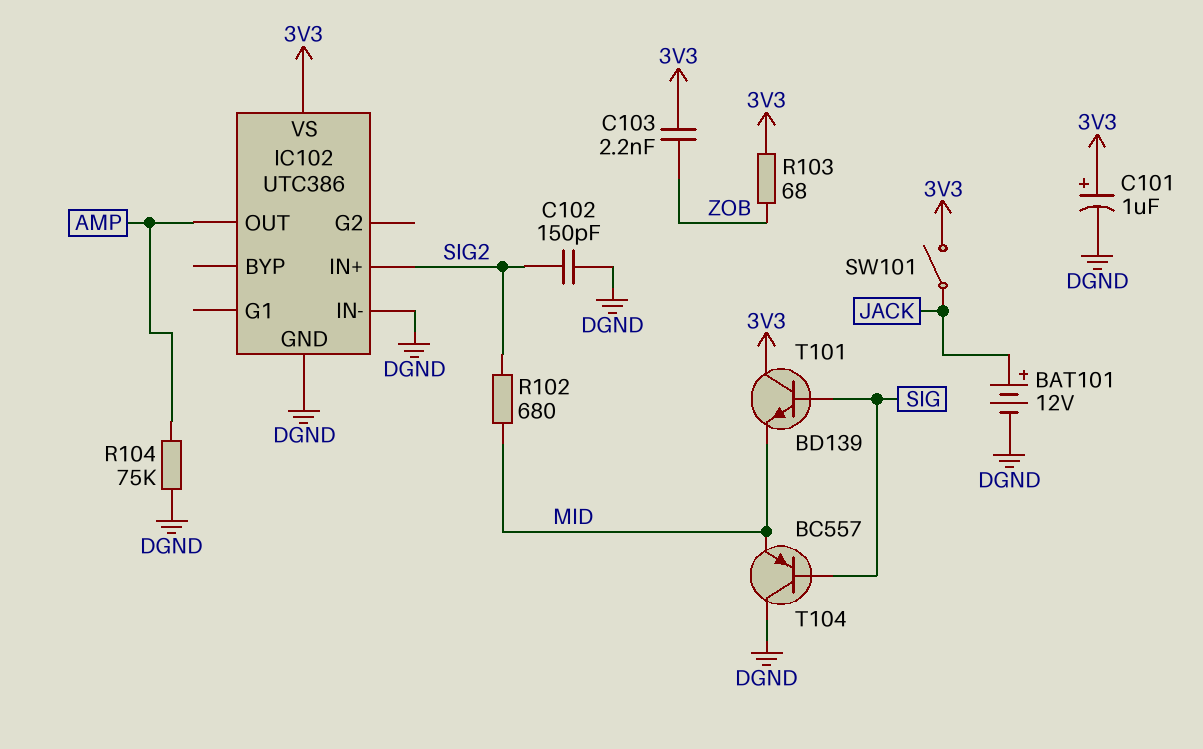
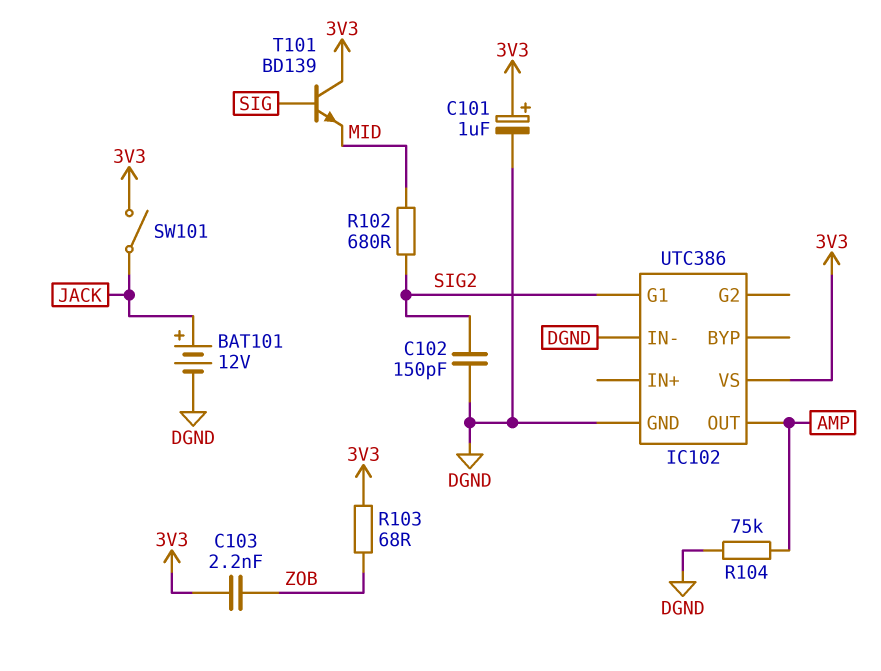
IC102 pin G1: none -> SIG2
IC102 pin IN+: SIG2 -> none
T104: PNP BC557 (B SIG, C DGND, E MID) -> none

